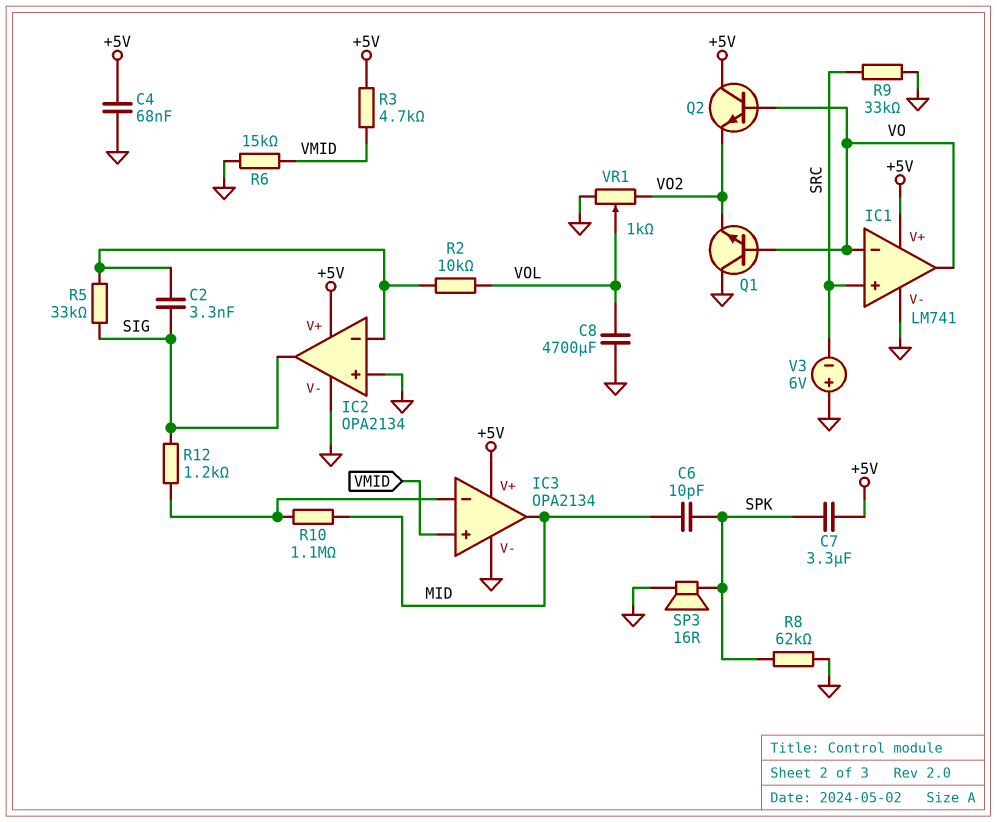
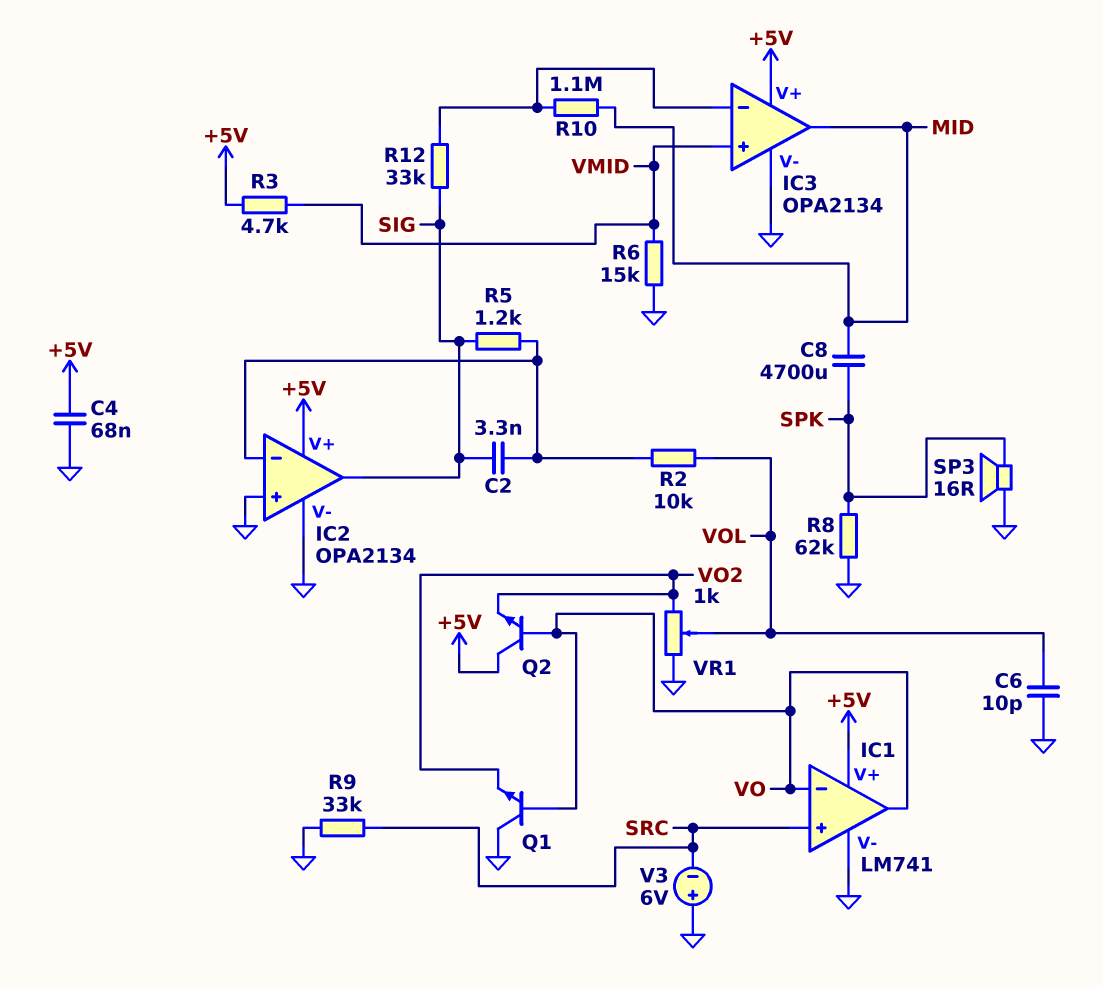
C6: 10pF (MID, SPK) -> 10pF (GND, VOL)
C7: 3.3uF (+5V, SPK) -> none
C8: 4700uF (GND, VOL) -> 4700uF (MID, SPK)
R5: 33k (IC2/in-, SIG) -> 1.2k (IC2/in-, SIG)
R12: 1.2k (IC3/in-, SIG) -> 33k (IC3/in-, SIG)

